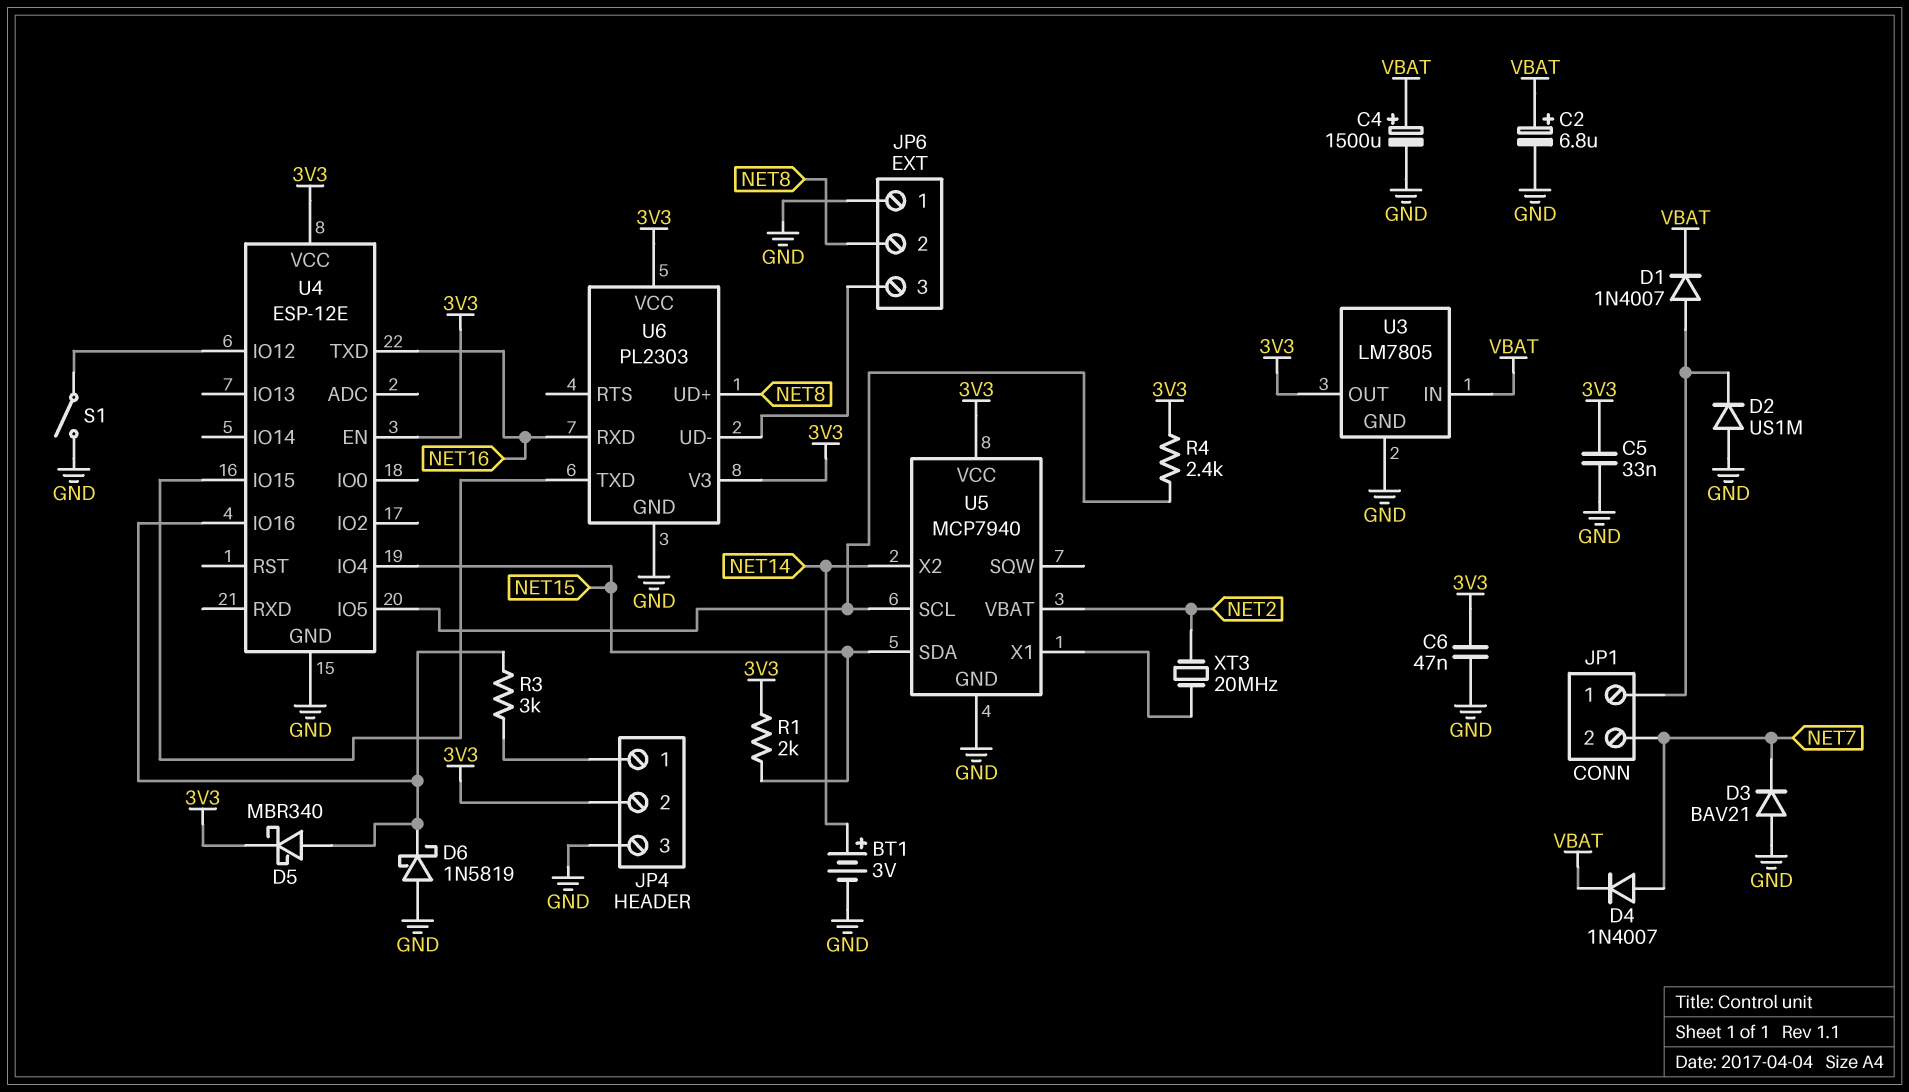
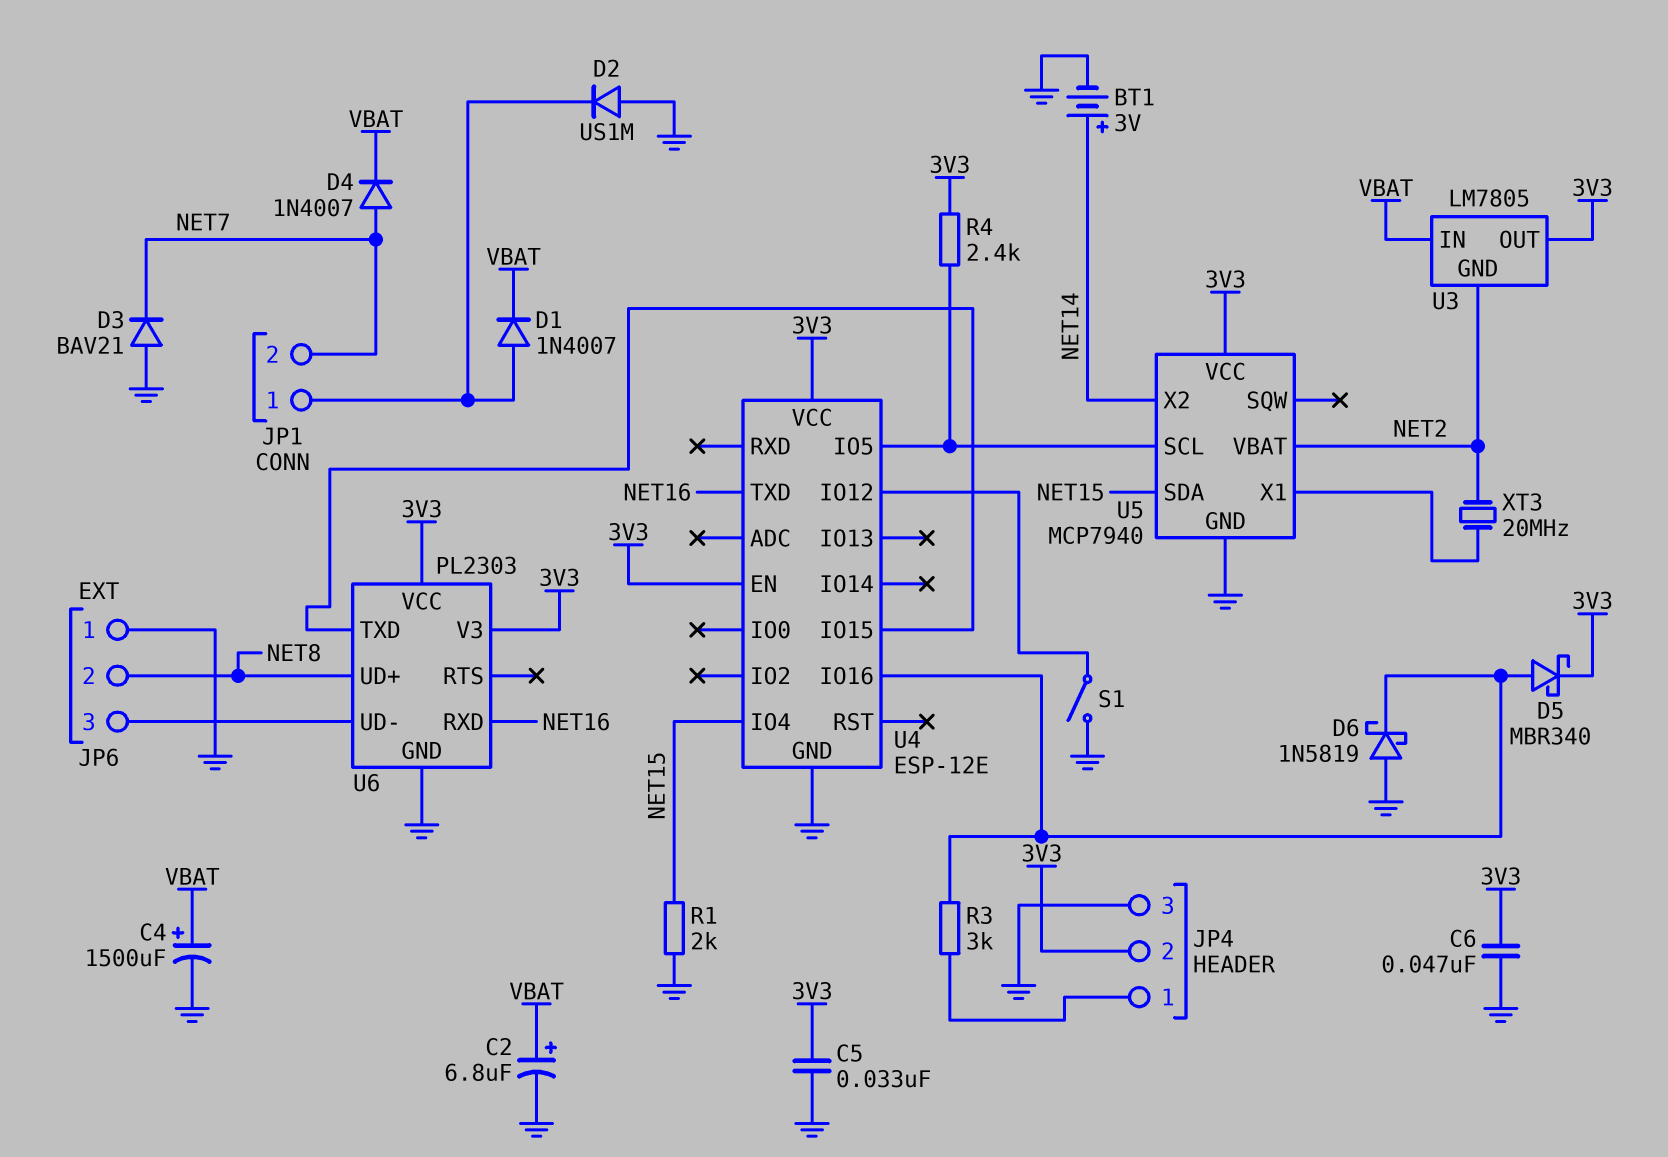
R1: 2k (3V3, NET15) -> 2k (GND, NET15)
U3 pin GND: GND -> NET2

